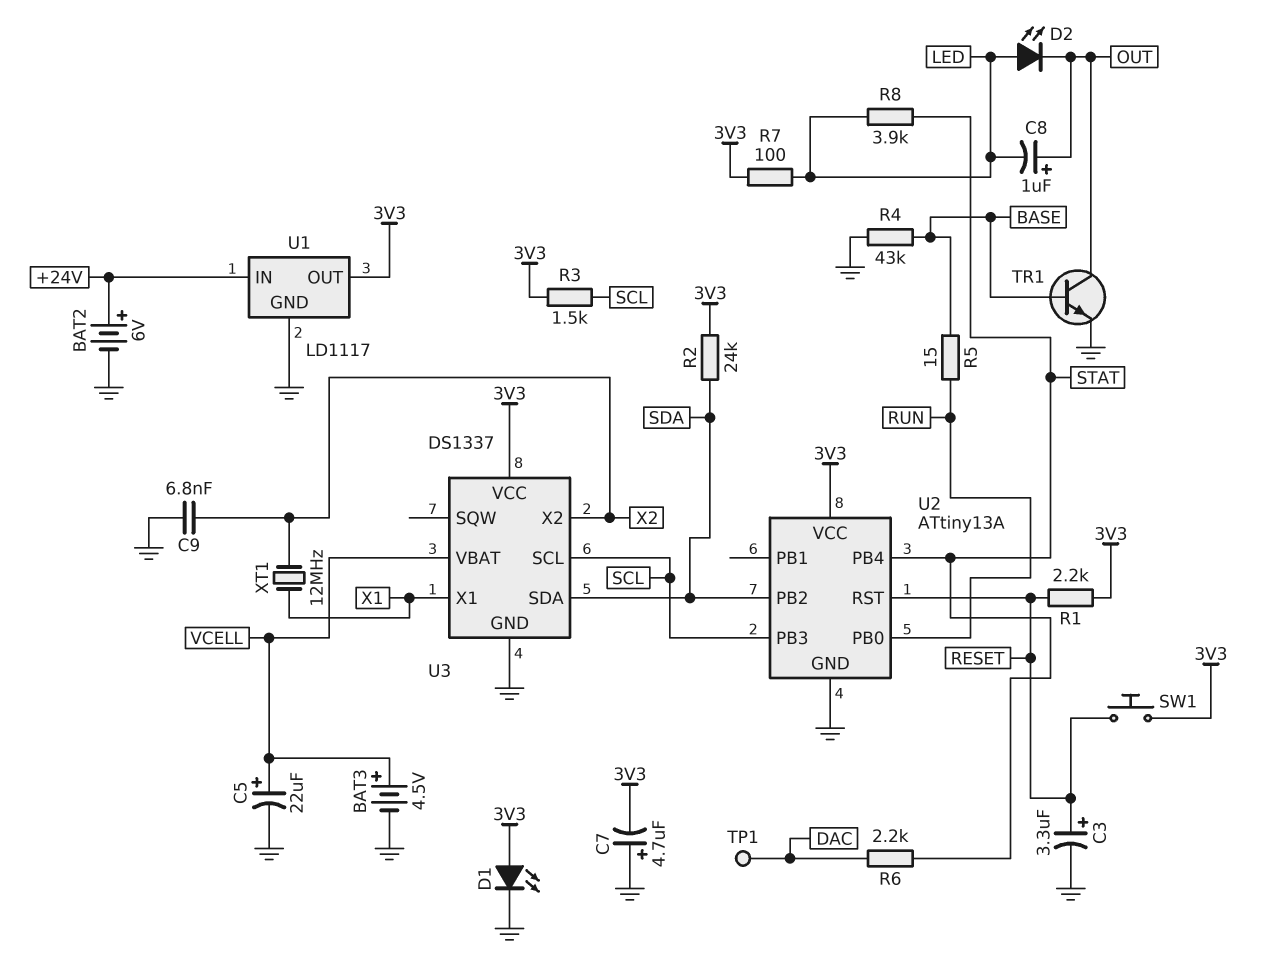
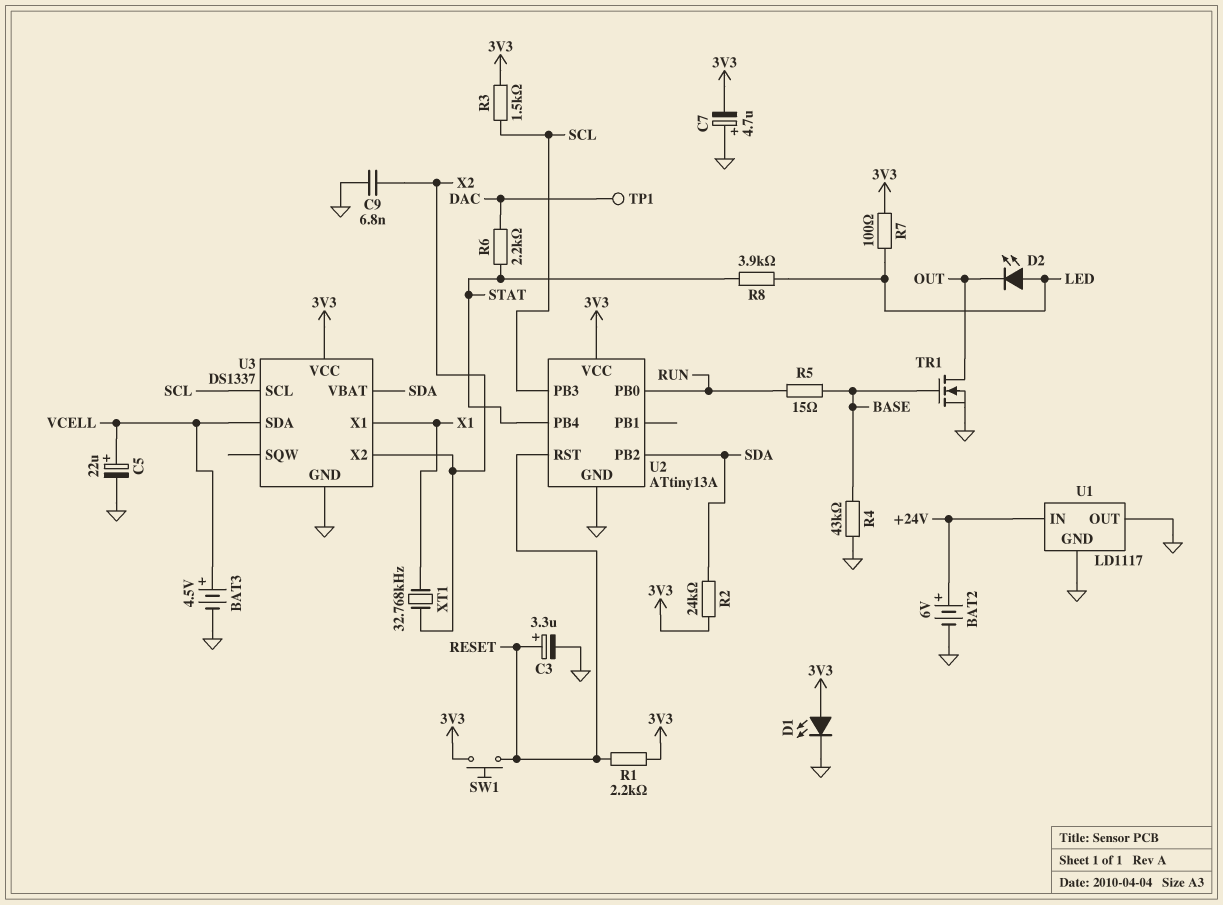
C8: 1uF (plus OUT, minus LED) -> none
TR1: NPN (B BASE, C OUT, E GND) -> NMOS (G BASE, D OUT, S GND)
U1 pin OUT: 3V3 -> GND
U3 pin SDA: SDA -> VCELL
U3 pin VBAT: VCELL -> SDA
XT1: 12MHz (X1, X2) -> 32.768kHz (X1, X2)

